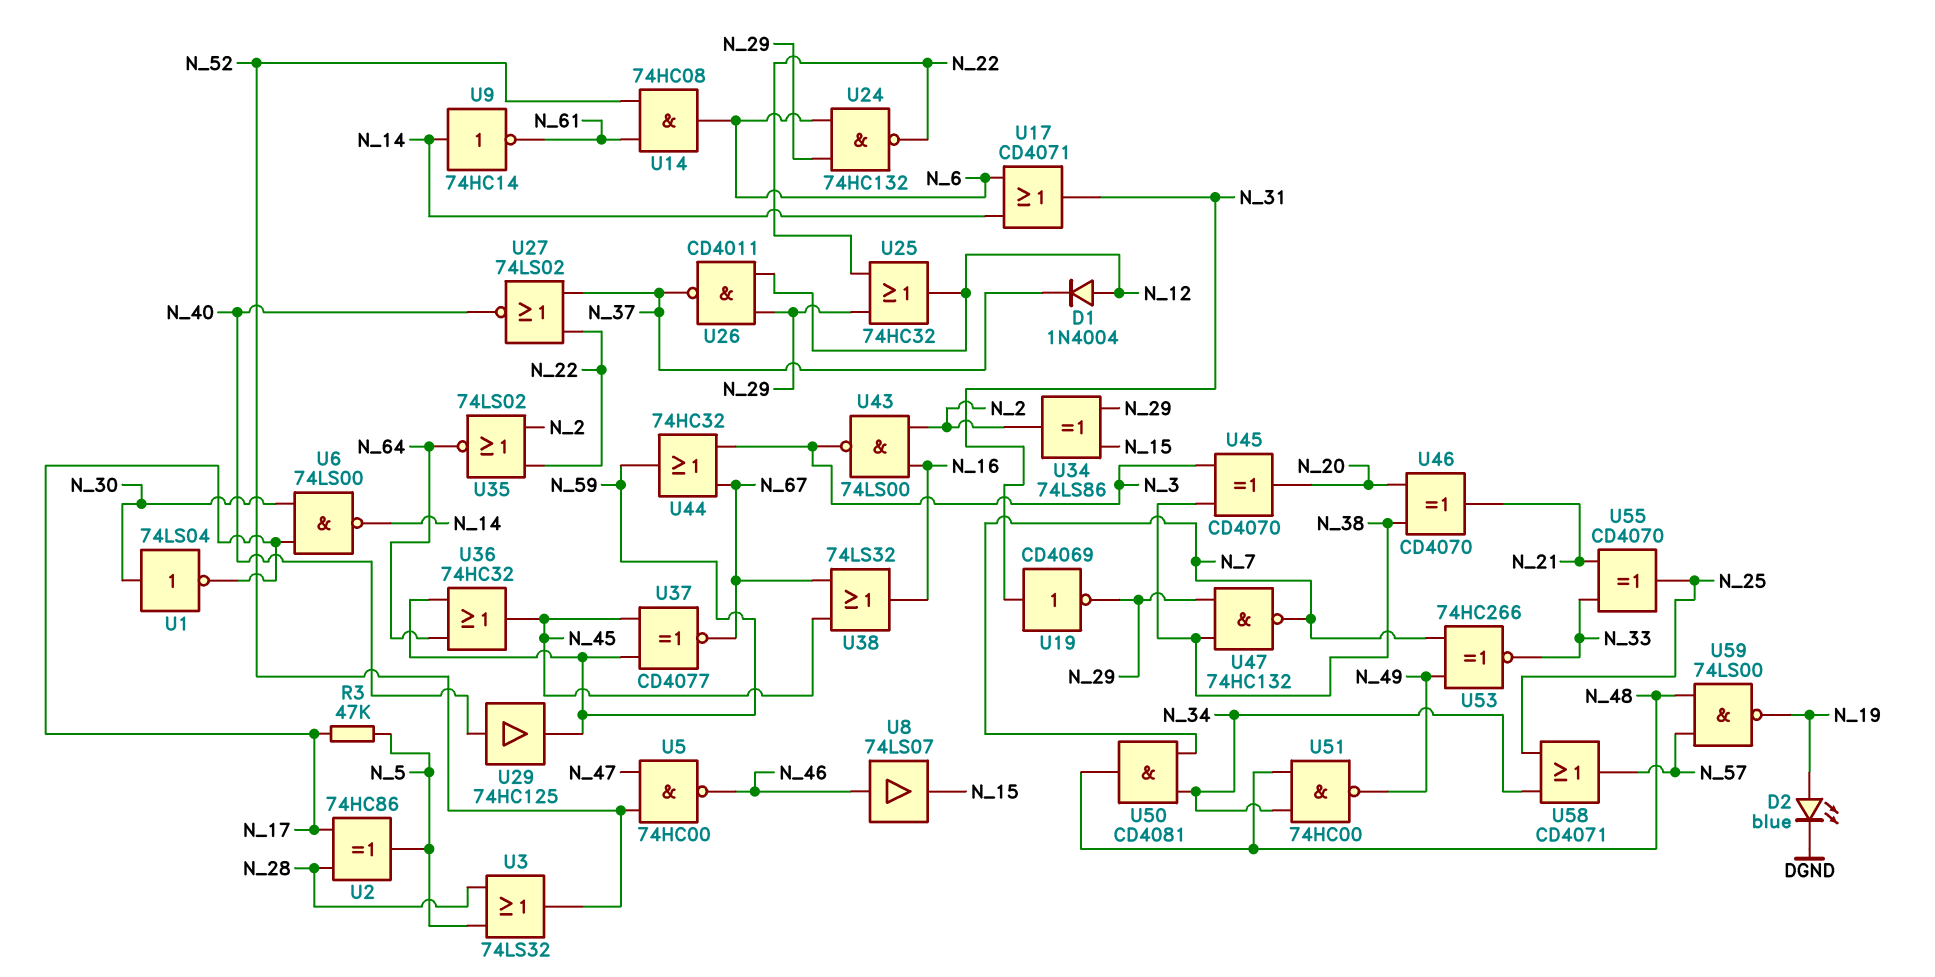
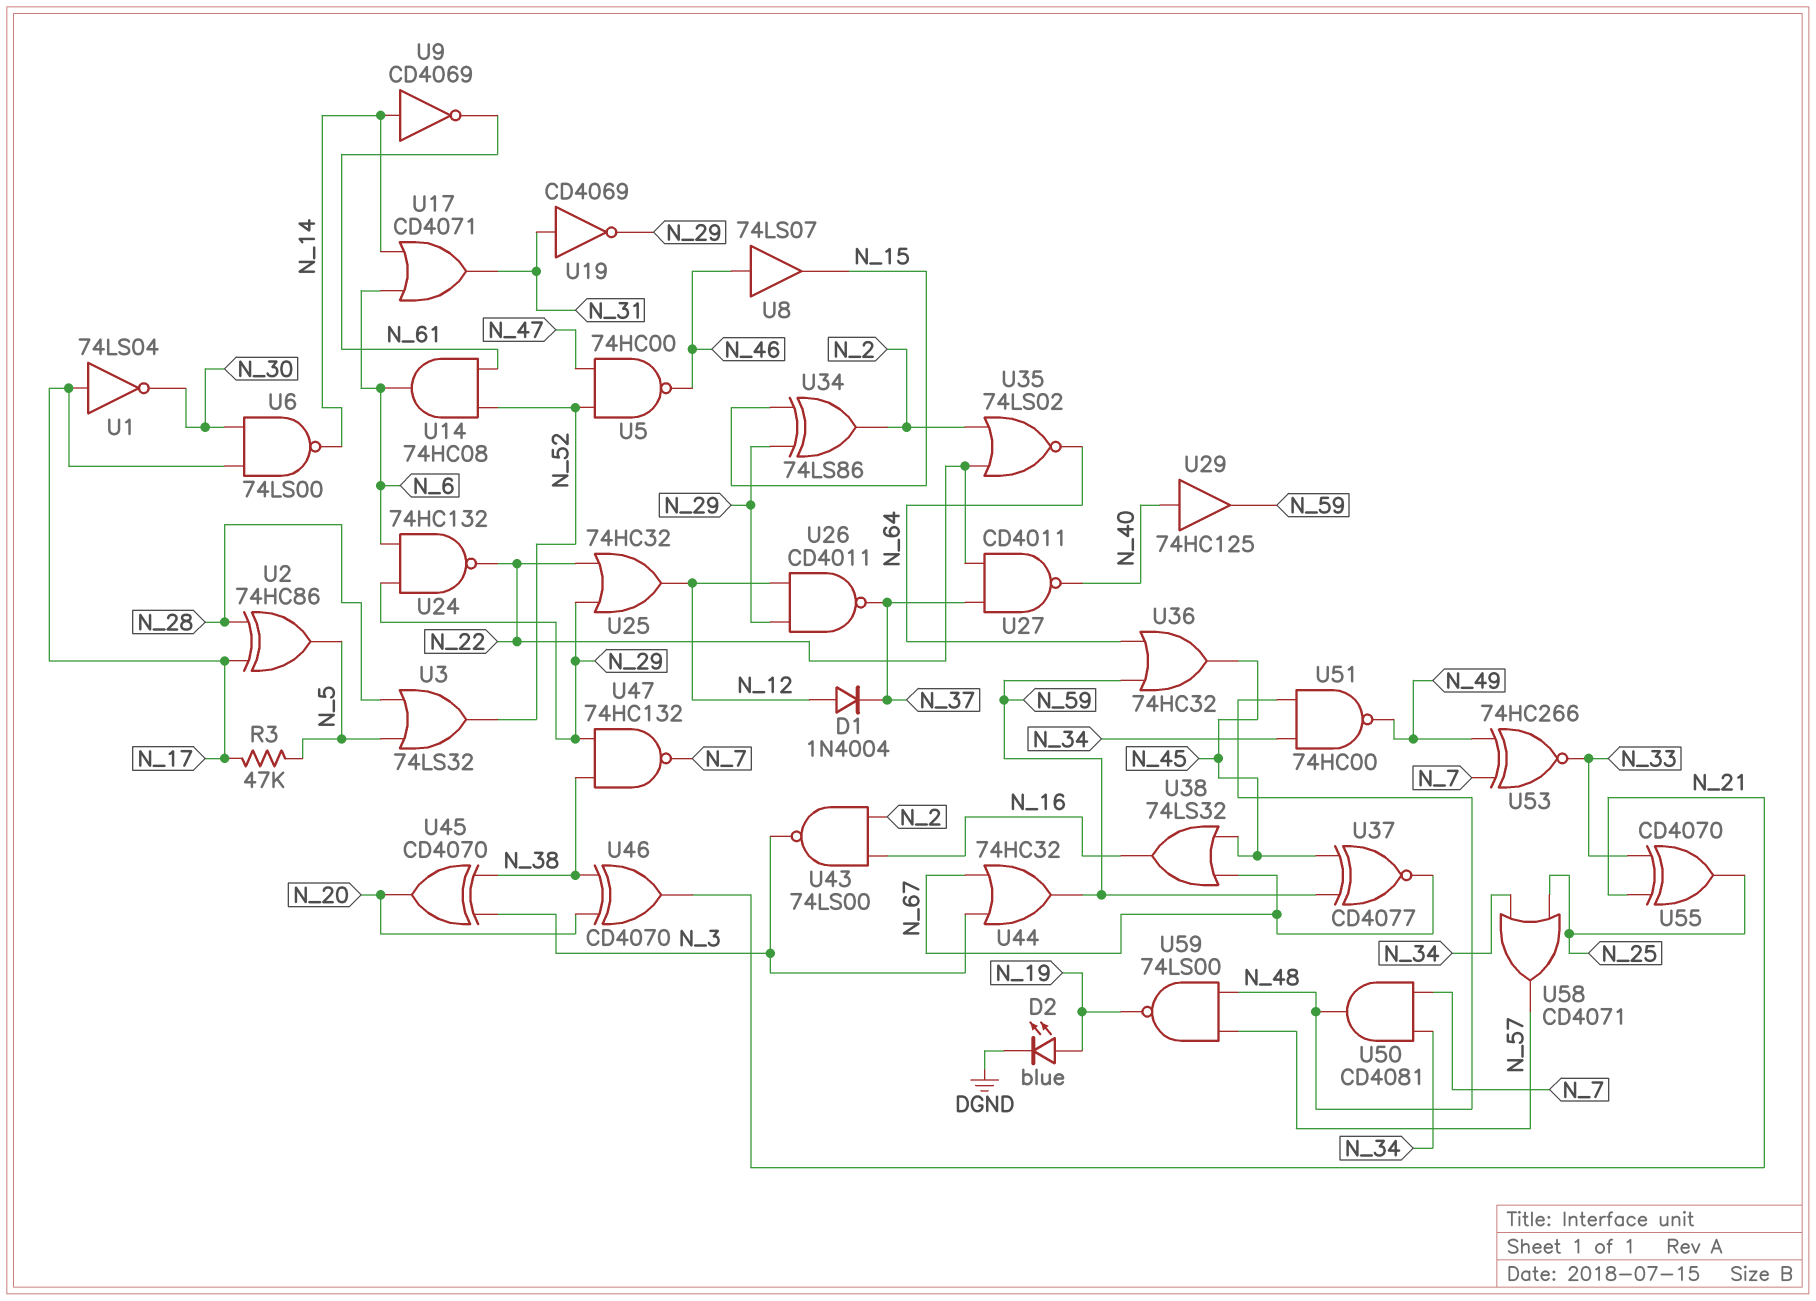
U1: NOT 74LS04 (in N_30, out N_17) -> NOT 74LS04 (in N_17, out N_30)
U9: NOT 74HC14 (in N_14, out N_61) -> NOT CD4069 (in N_14, out N_61)
U27: NOR 74LS02 (in N_22, in N_37, out N_40) -> NAND CD4011 (in N_22, in N_37, out N_40)

